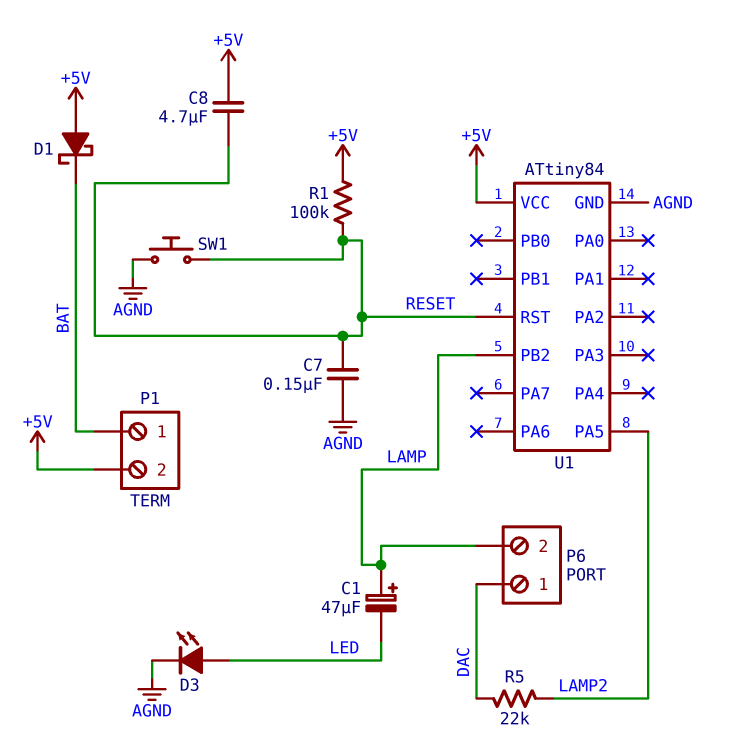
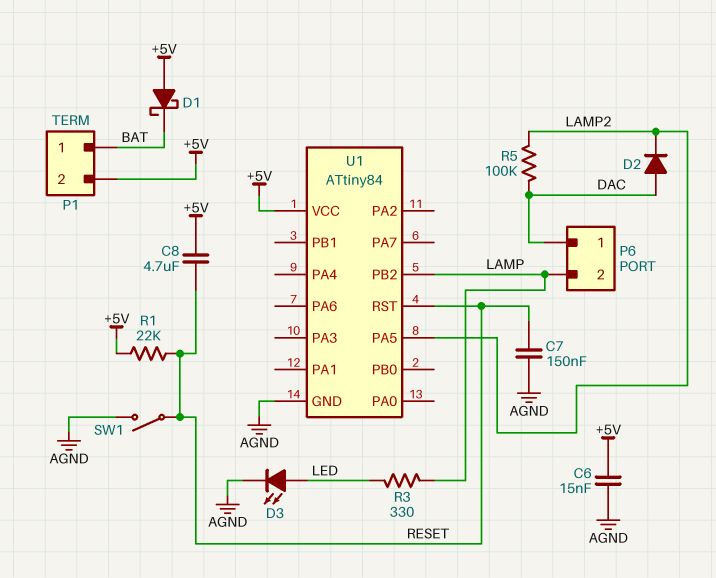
C1: 47uF (plus LAMP, minus LED) -> none
C6: none -> 15nF (+5V, AGND)
D2: none -> diode (A DAC, K LAMP2)
R1: 100k (+5V, RESET) -> 22k (+5V, RESET)
R3: none -> 330 (LAMP, LED)
R5: 22k (DAC, LAMP2) -> 100k (DAC, LAMP2)
SW1: button (AGND, RESET) -> switch (AGND, RESET)

